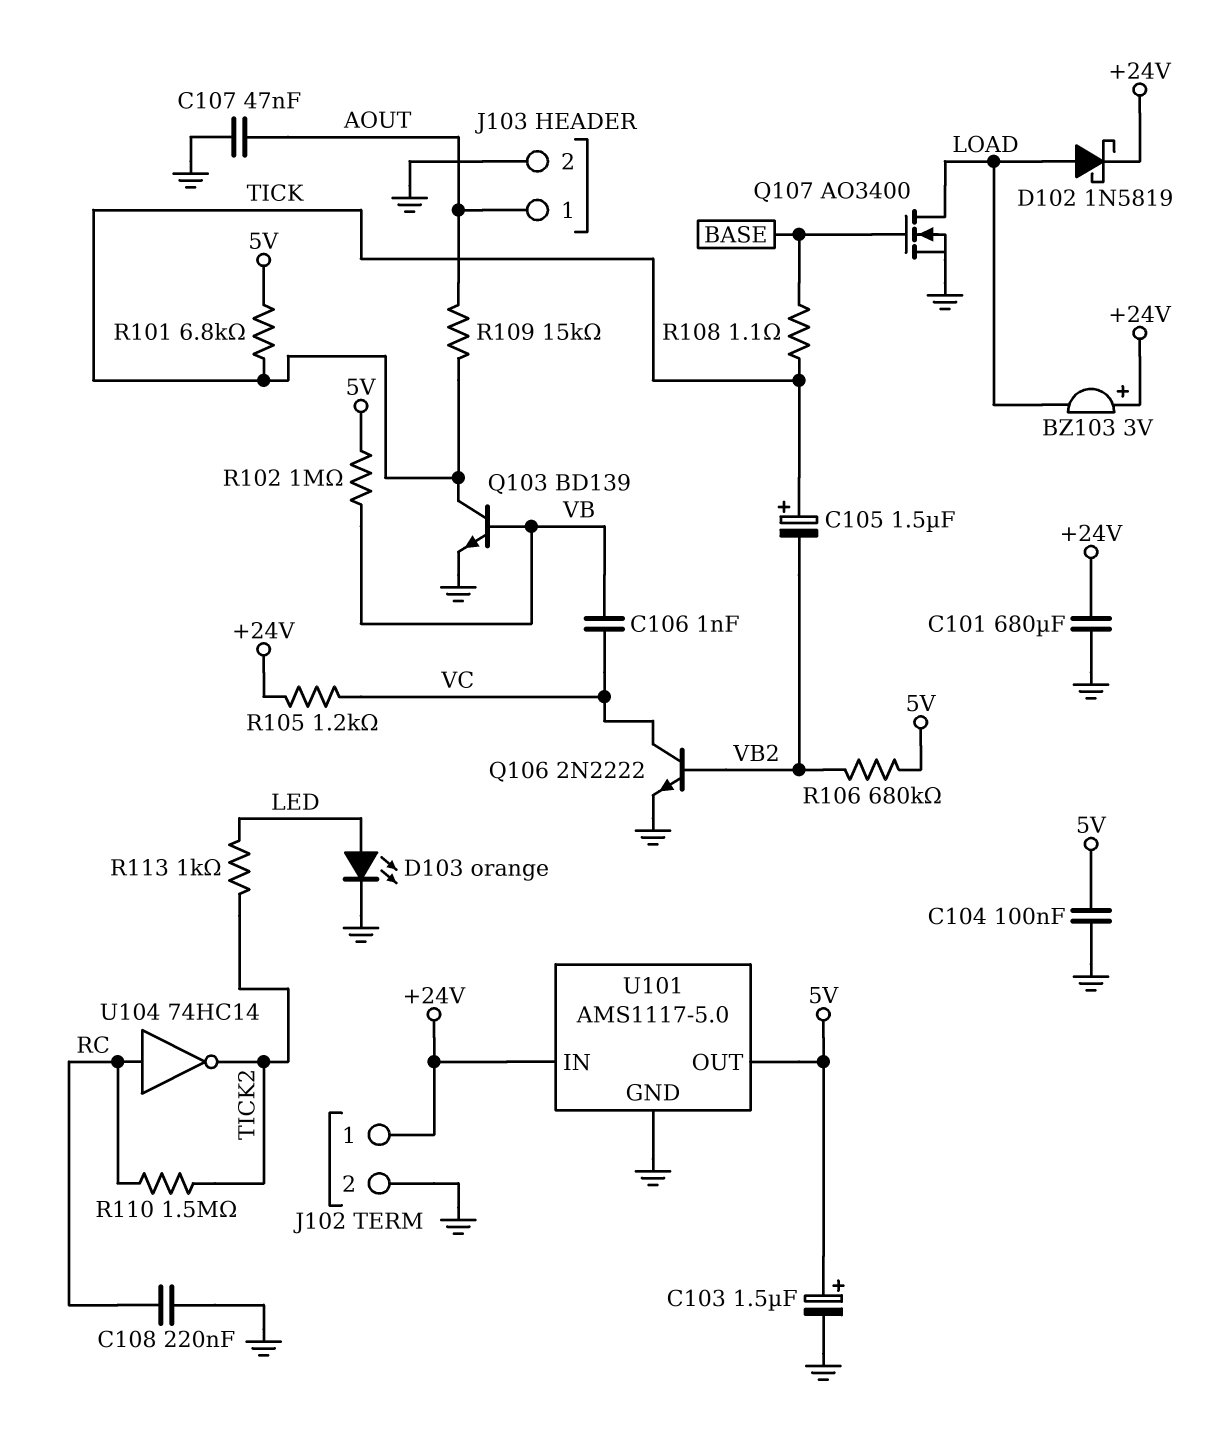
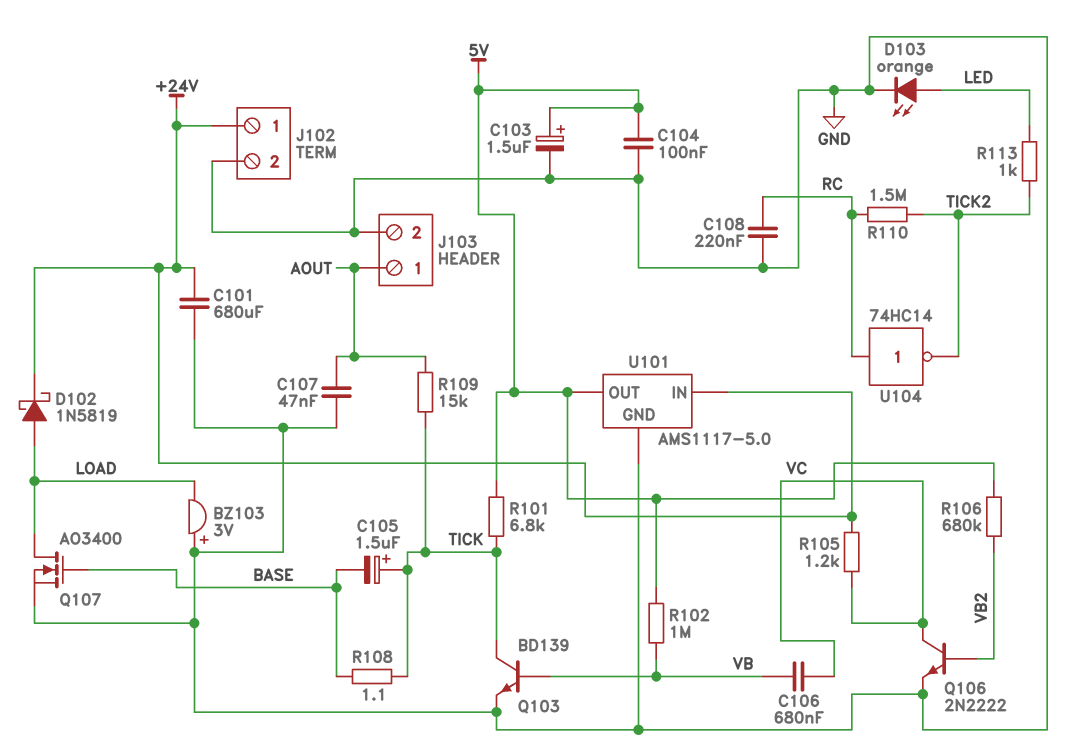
BZ103: buzzer 3V (plus +24V, minus LOAD) -> buzzer 3V (plus GND, minus LOAD)
C105: 1.5uF (plus TICK, minus VB2) -> 1.5uF (plus TICK, minus BASE)
C106: 1nF (VB, VC) -> 680nF (VB, VC)

